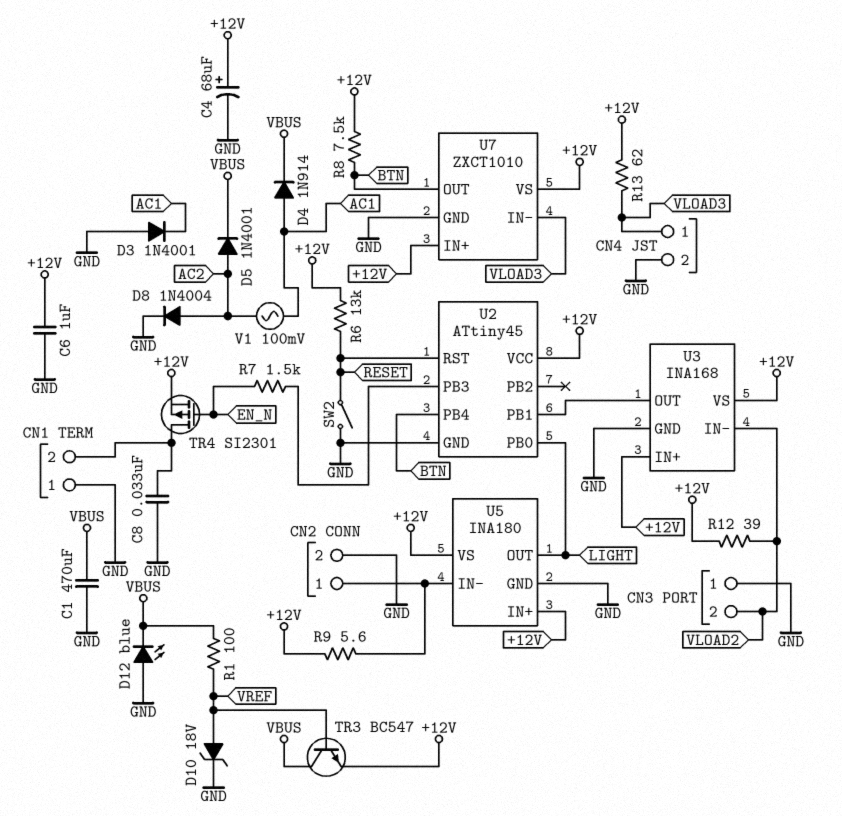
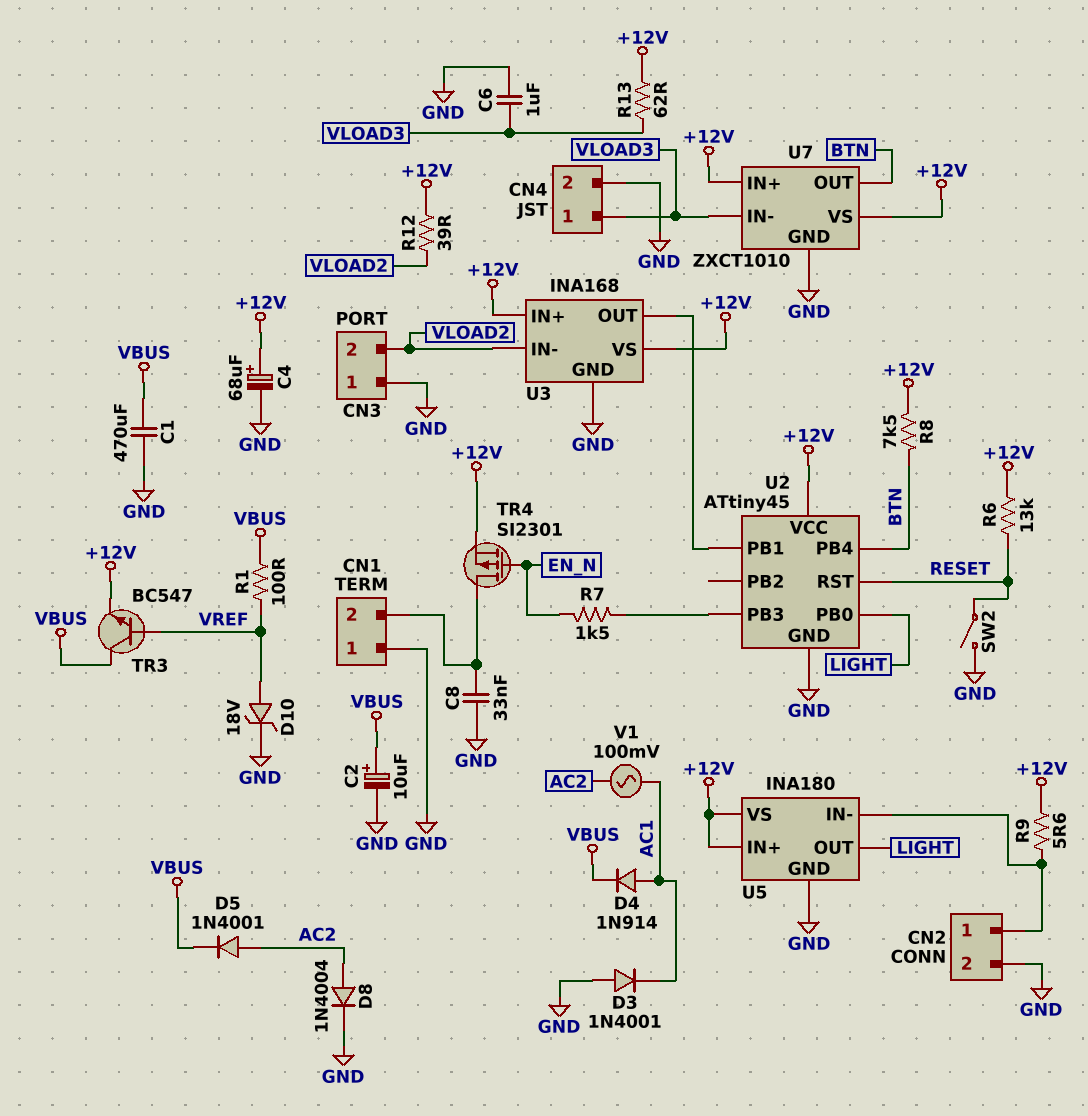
C2: none -> 10uF (plus VBUS, minus GND)
C6: 1uF (+12V, GND) -> 1uF (GND, VLOAD3)
D12: LED blue (A GND, K VBUS) -> none

